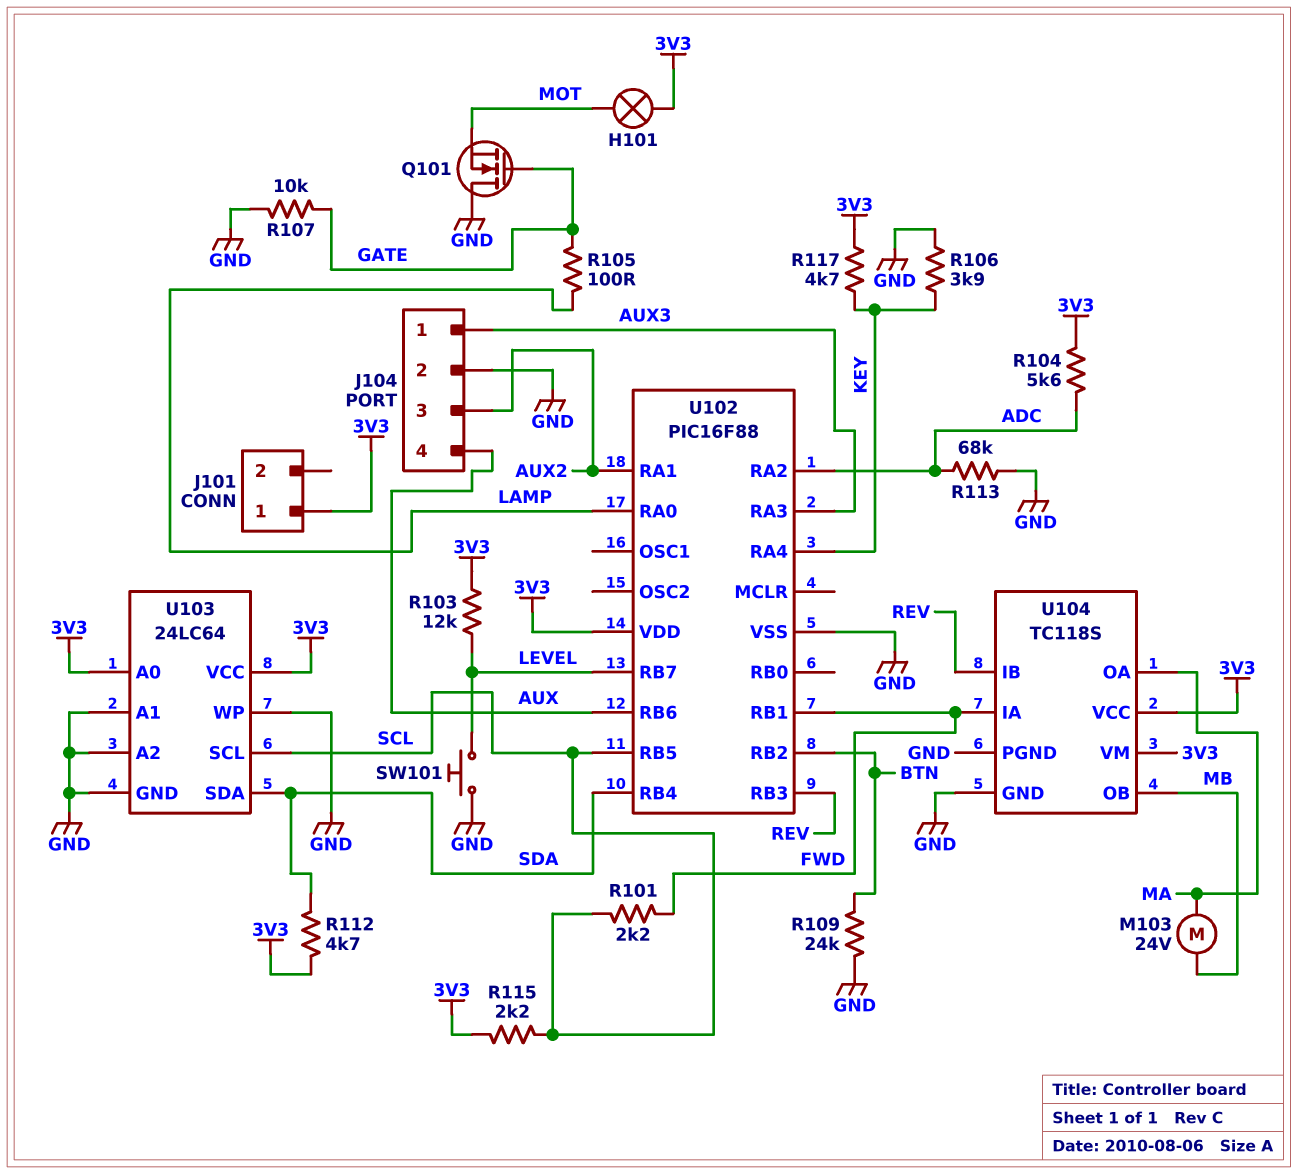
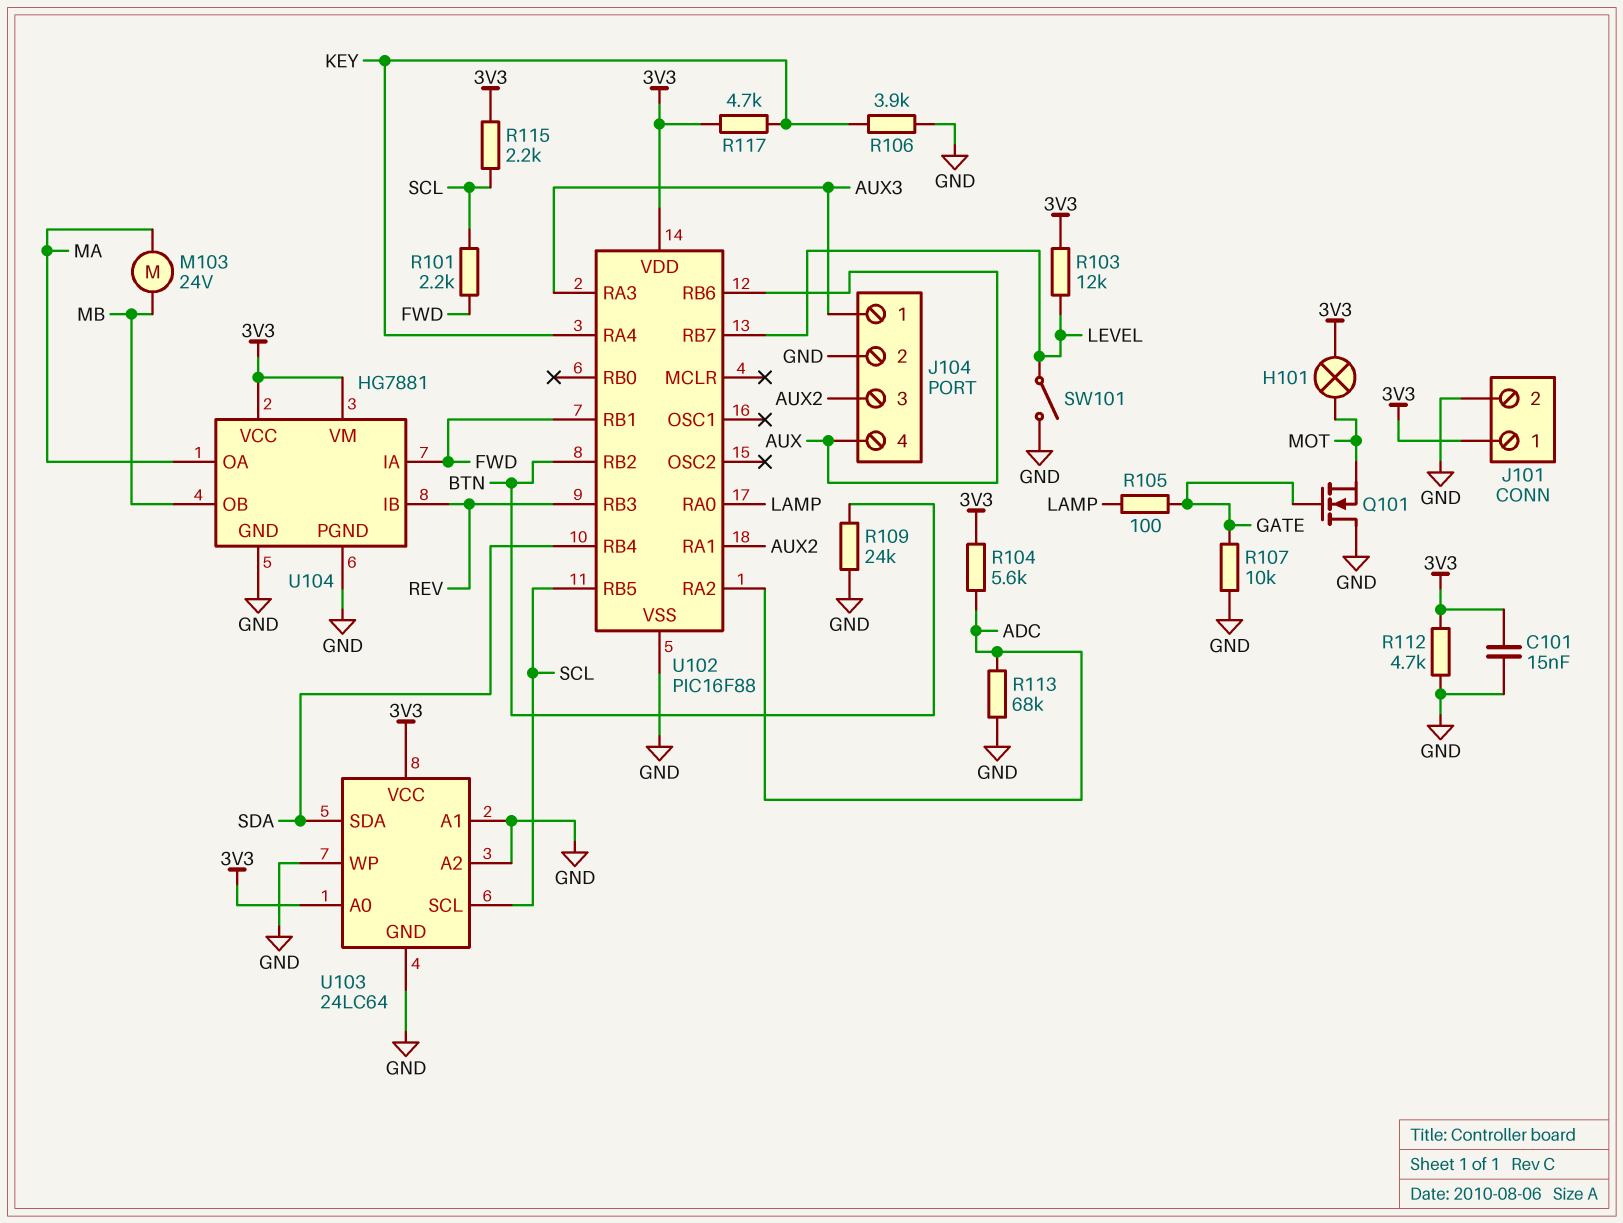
C101: none -> 15nF (3V3, GND)
J101 pin 2: none -> GND
R112: 4.7k (3V3, SDA) -> 4.7k (3V3, GND)
SW101: button (GND, LEVEL) -> switch (GND, LEVEL)
U104: TC118S -> HG7881

